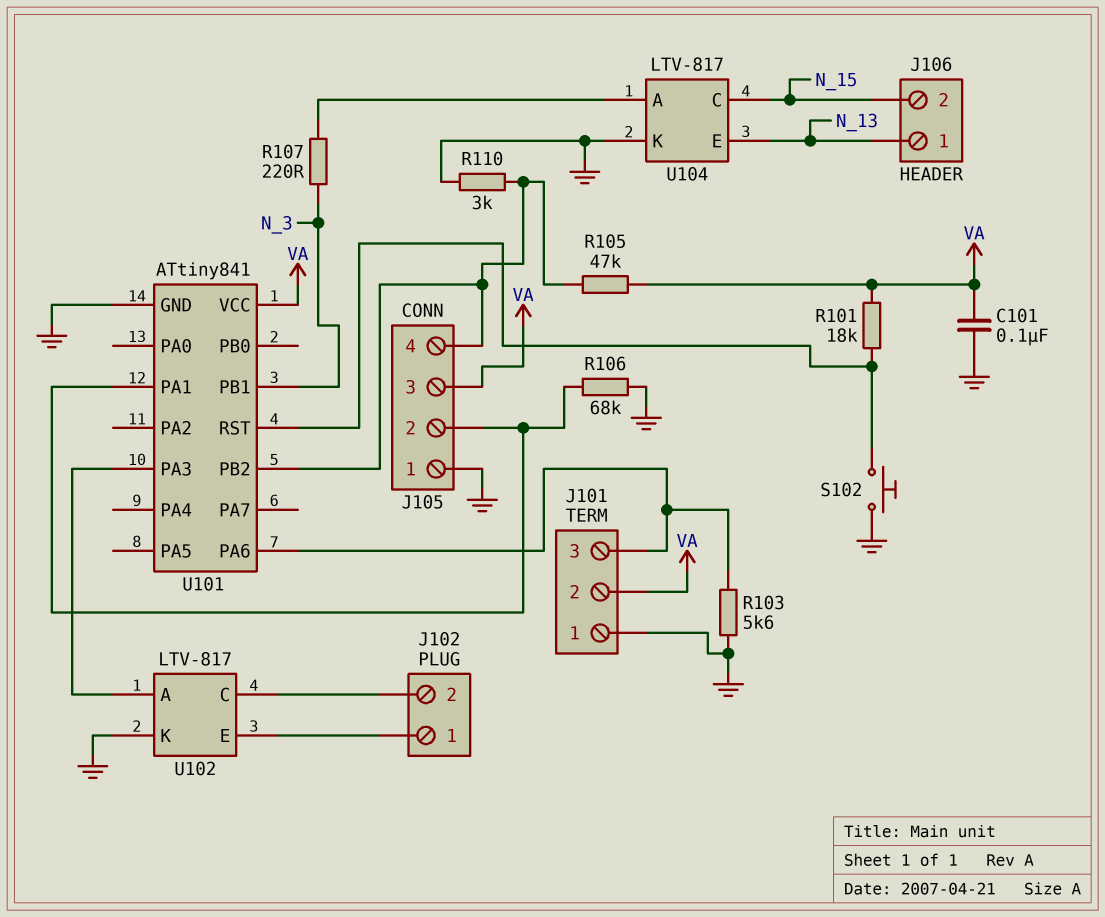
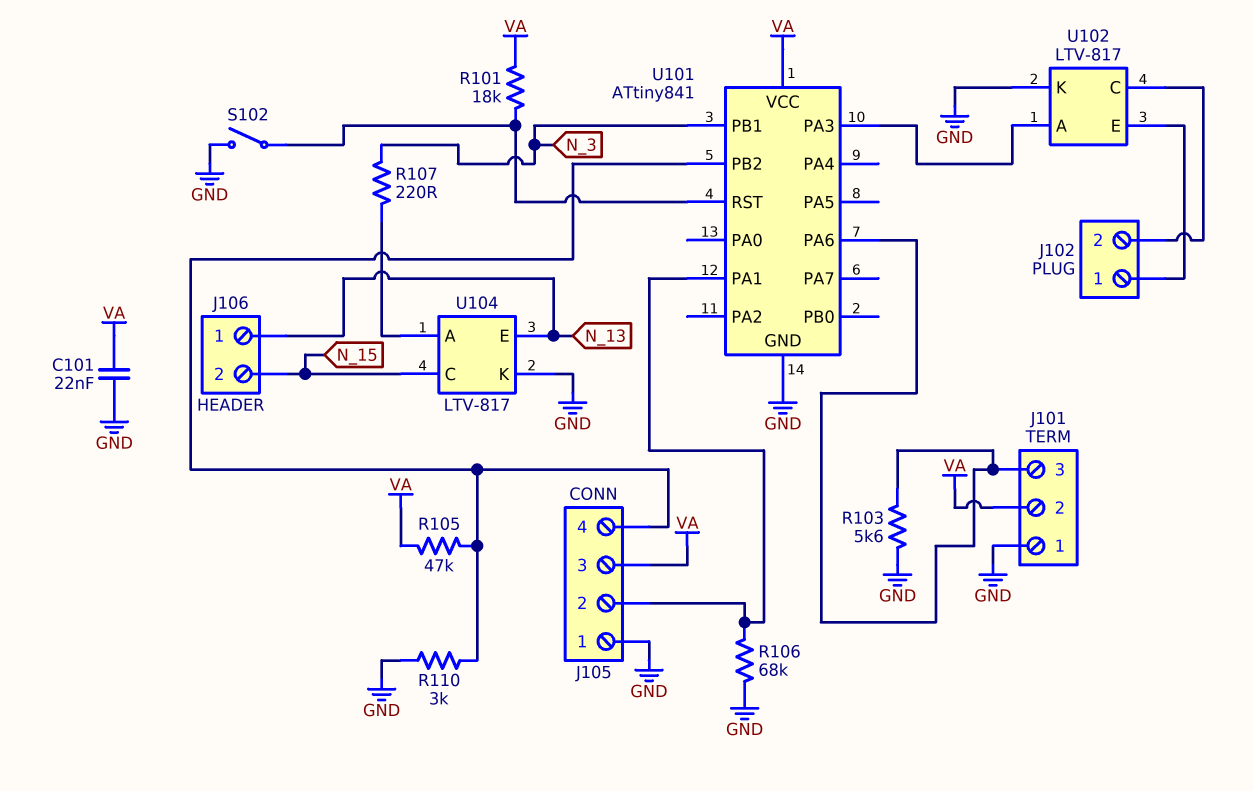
C101: 100nF (GND, VA) -> 22nF (GND, VA)
S102: button (GND, U101/RST) -> switch (GND, U101/RST)

